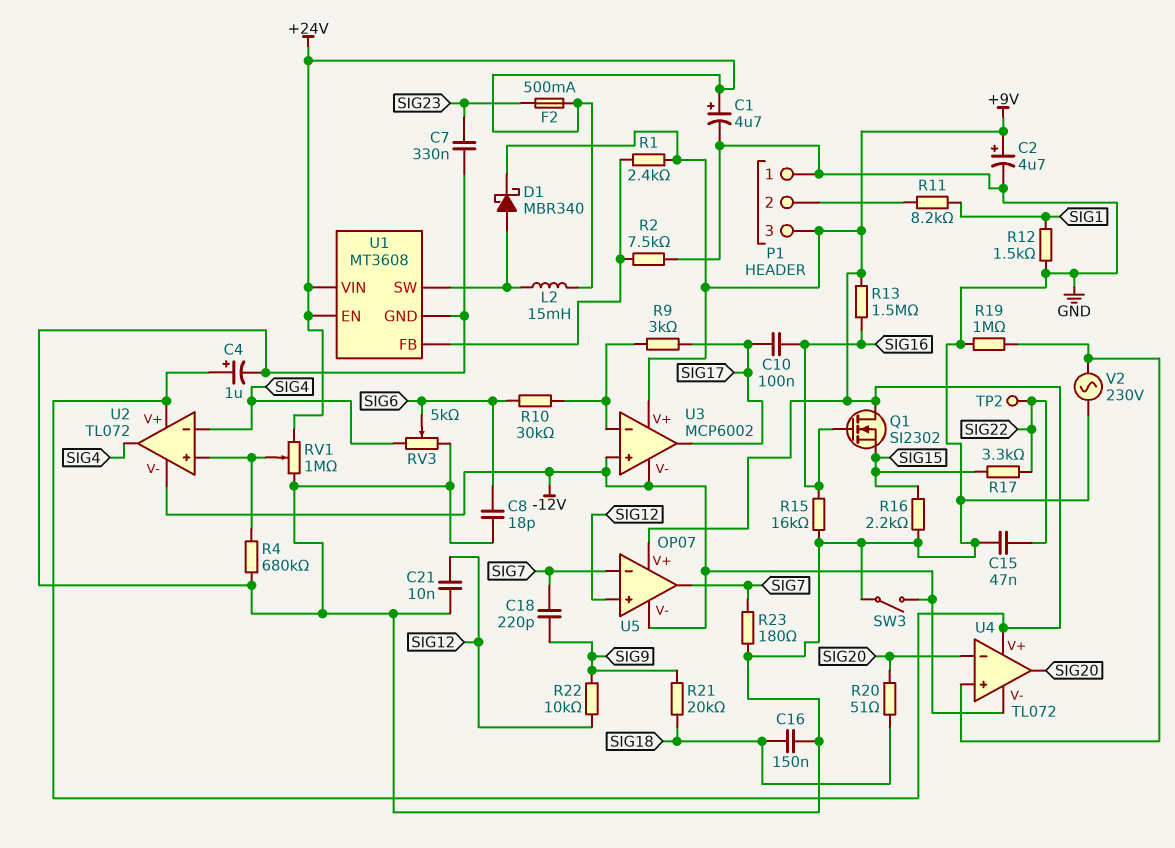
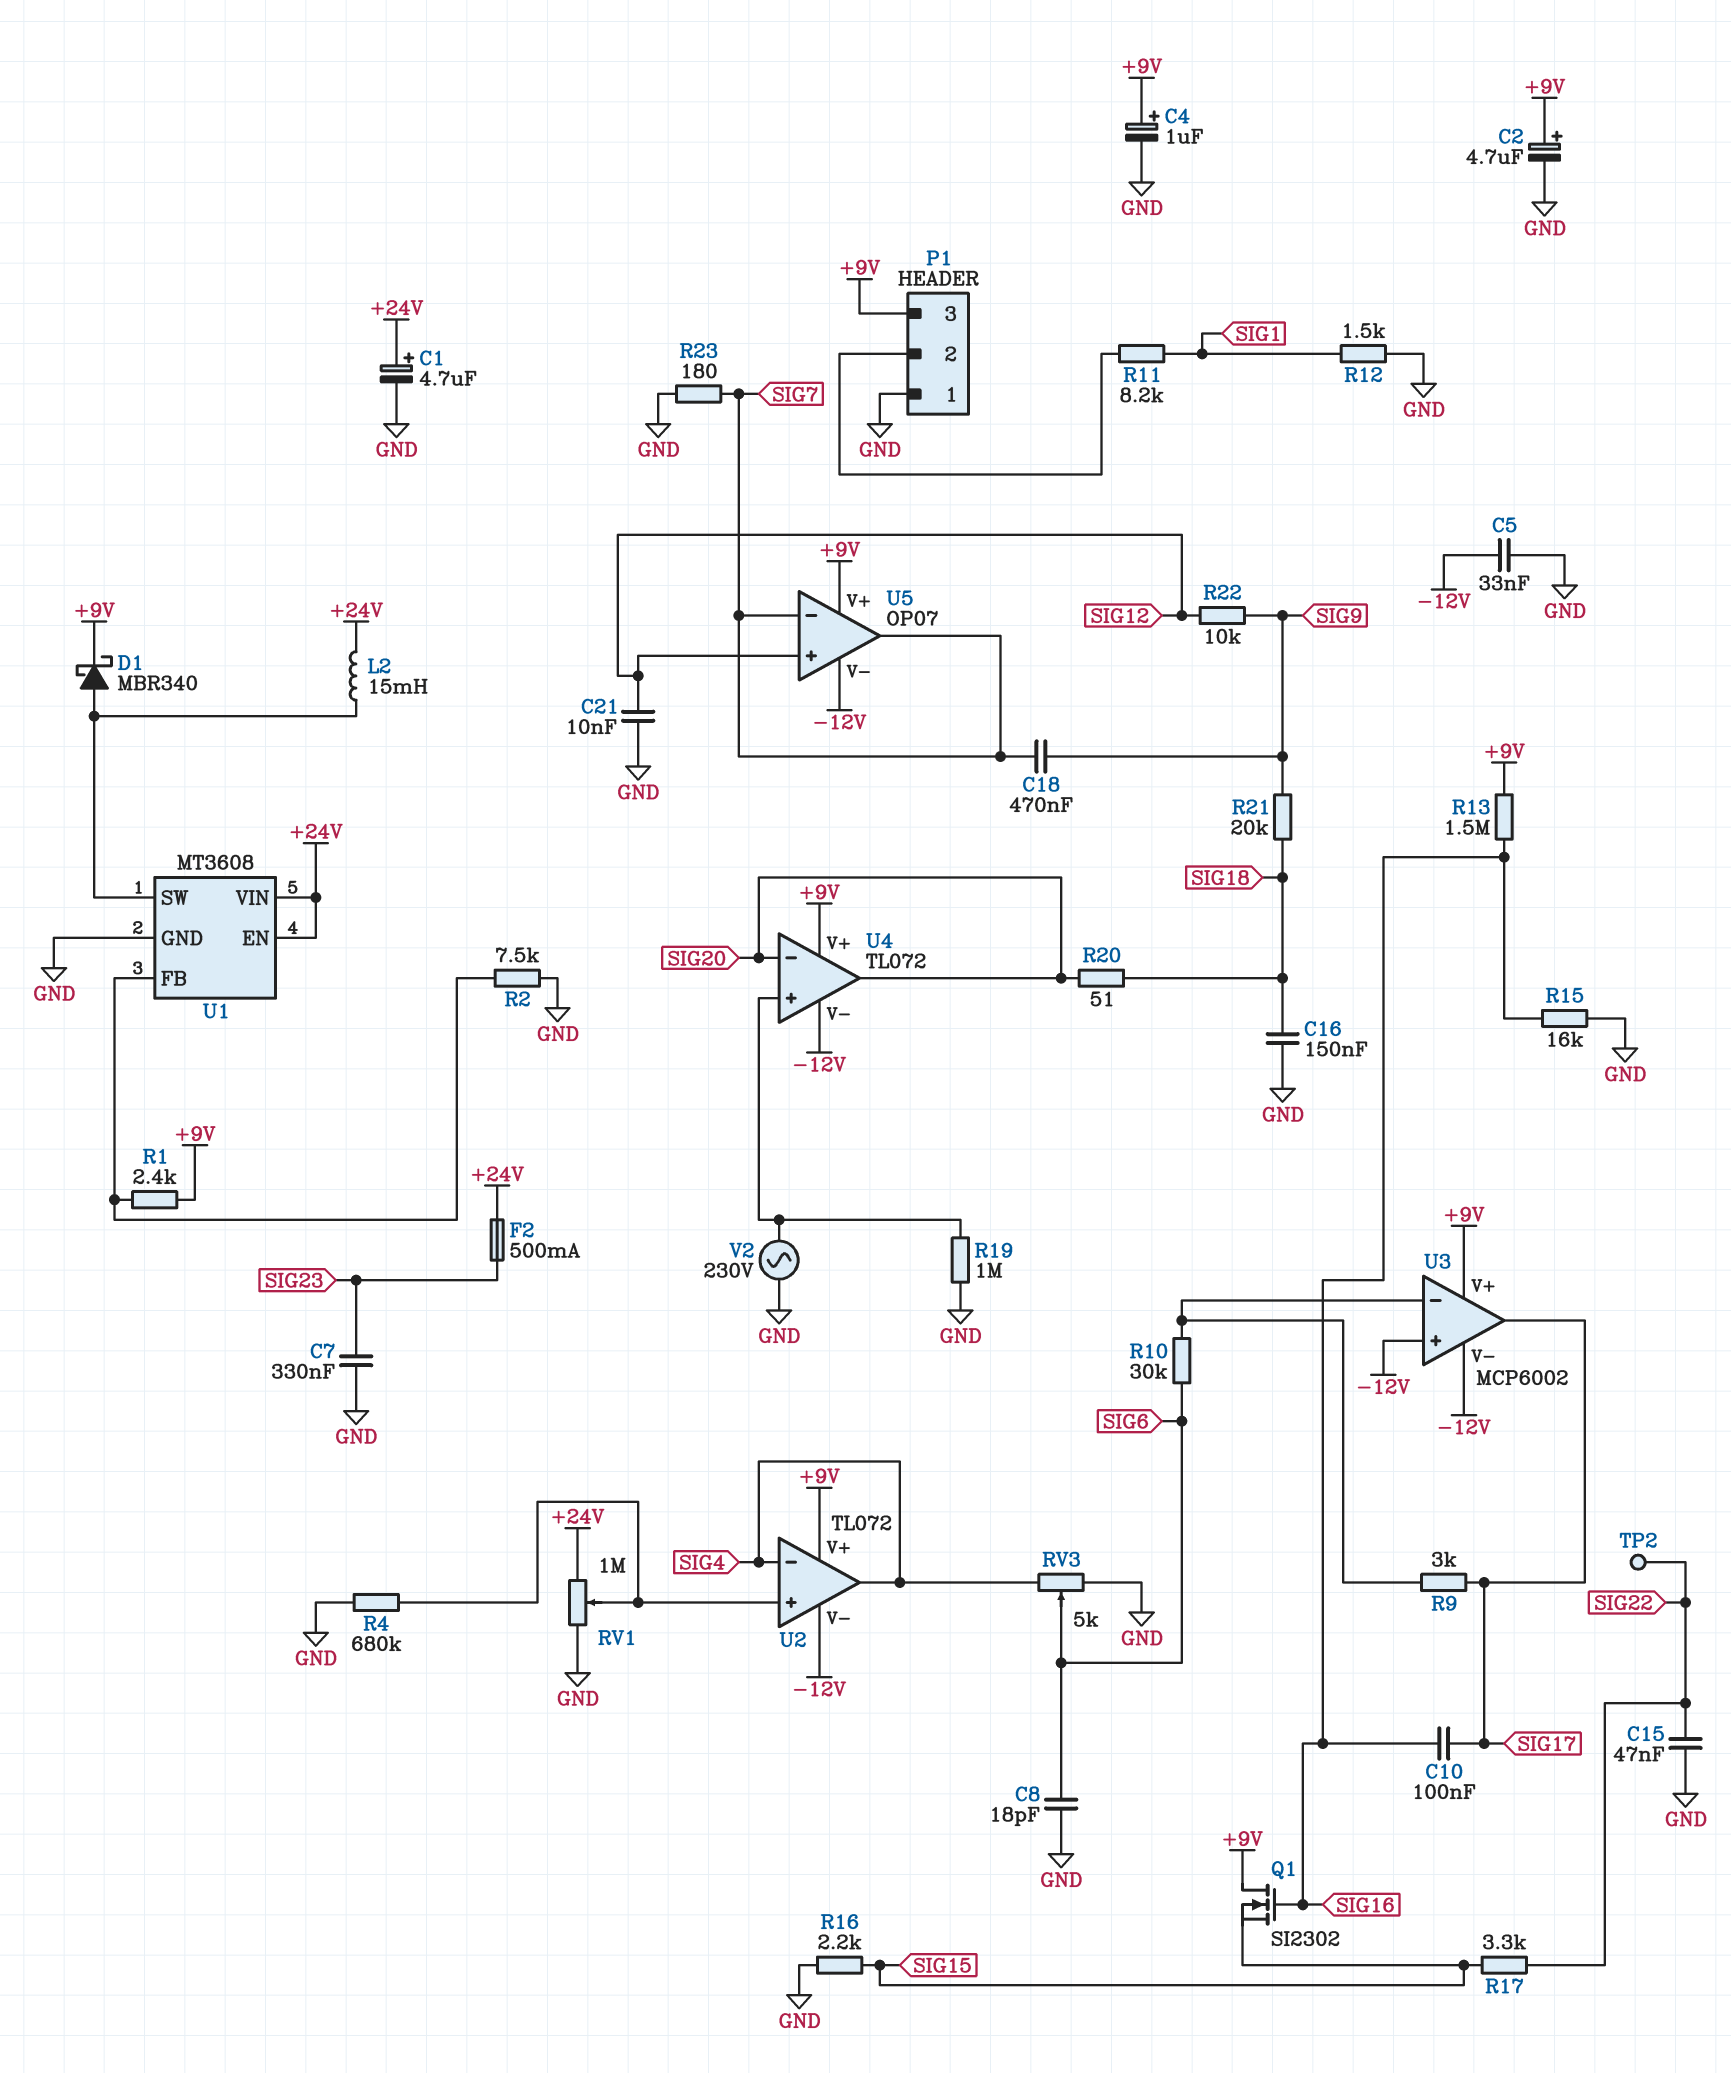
C5: none -> 33nF (-12V, GND)
C18: 220pF (SIG7, SIG9) -> 470nF (SIG7, SIG9)
SW3: switch (-12V, GND) -> none

